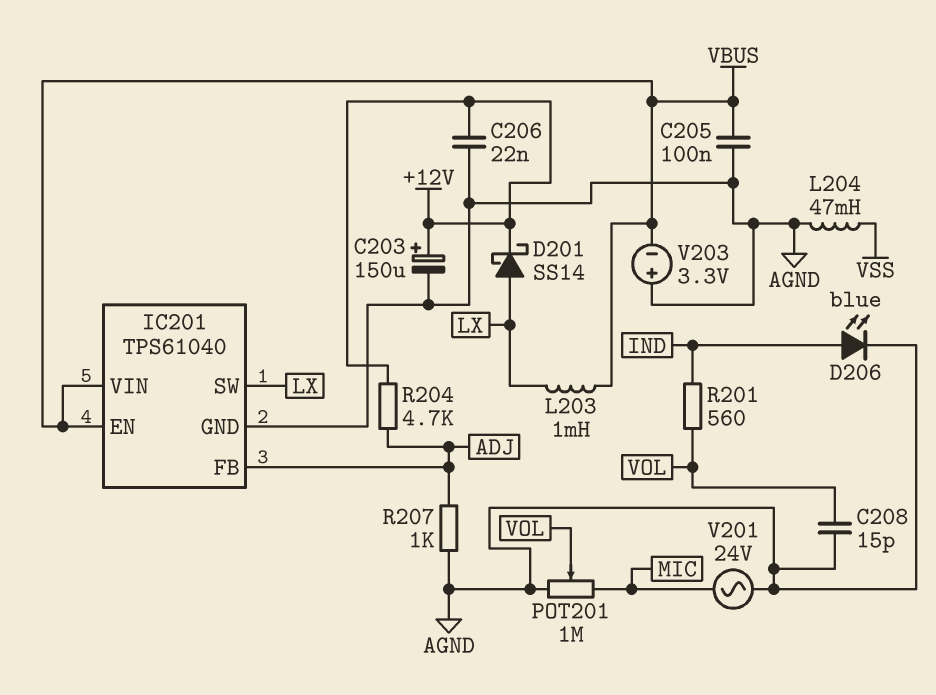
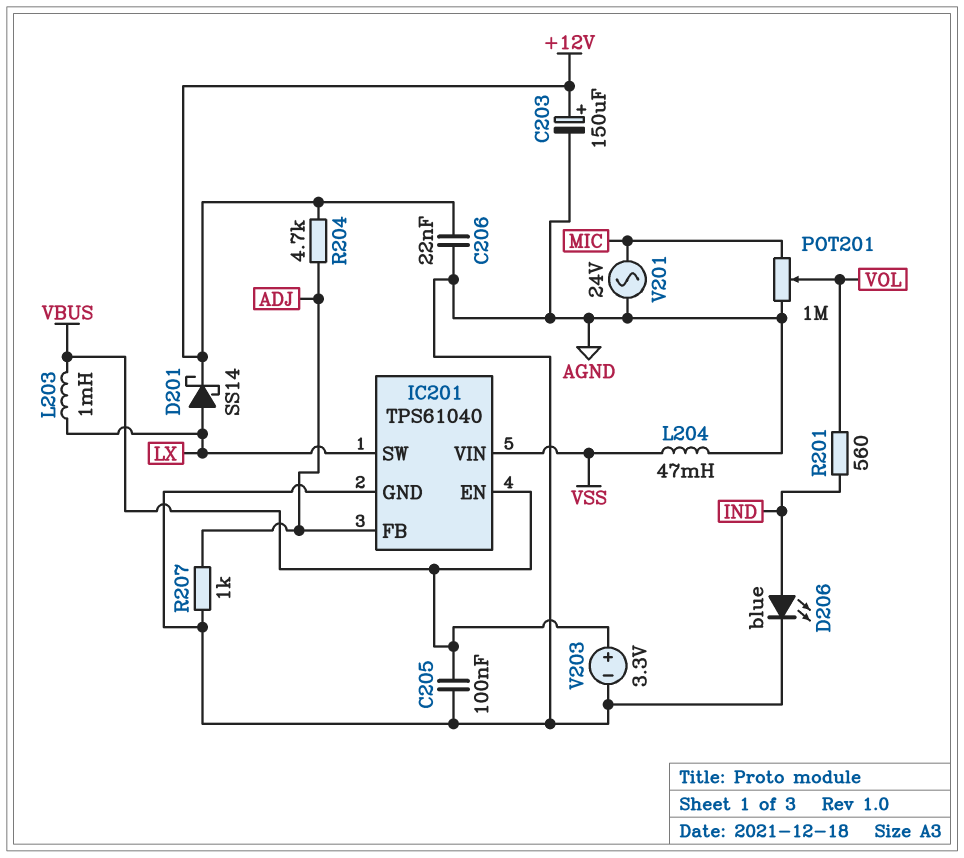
C208: 15pF (AGND, VOL) -> none
IC201 pin VIN: VBUS -> VSS
V203: 3.3V (plus AGND, minus VBUS) -> 3.3V (plus VBUS, minus AGND)

